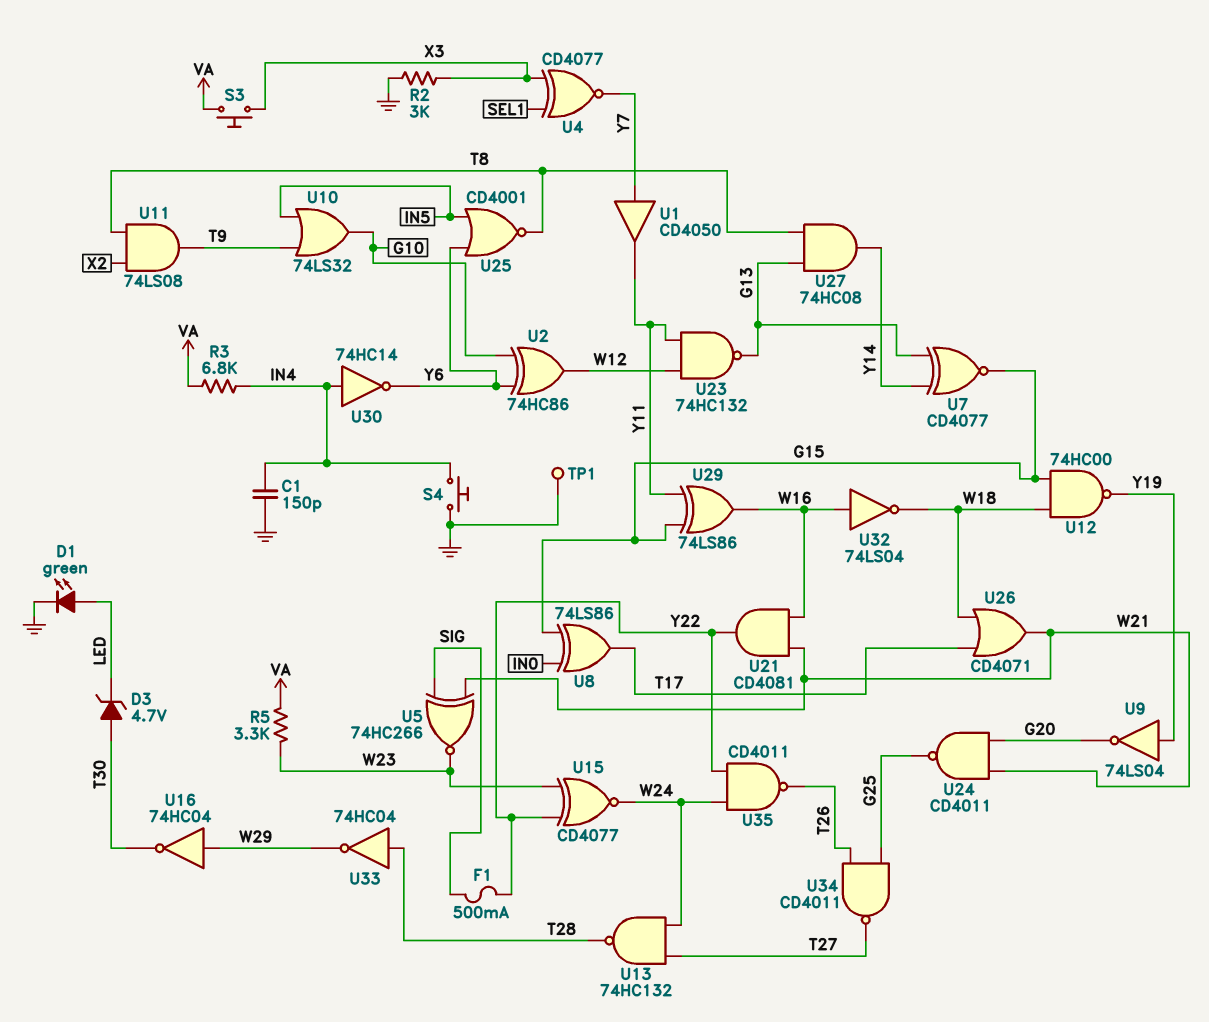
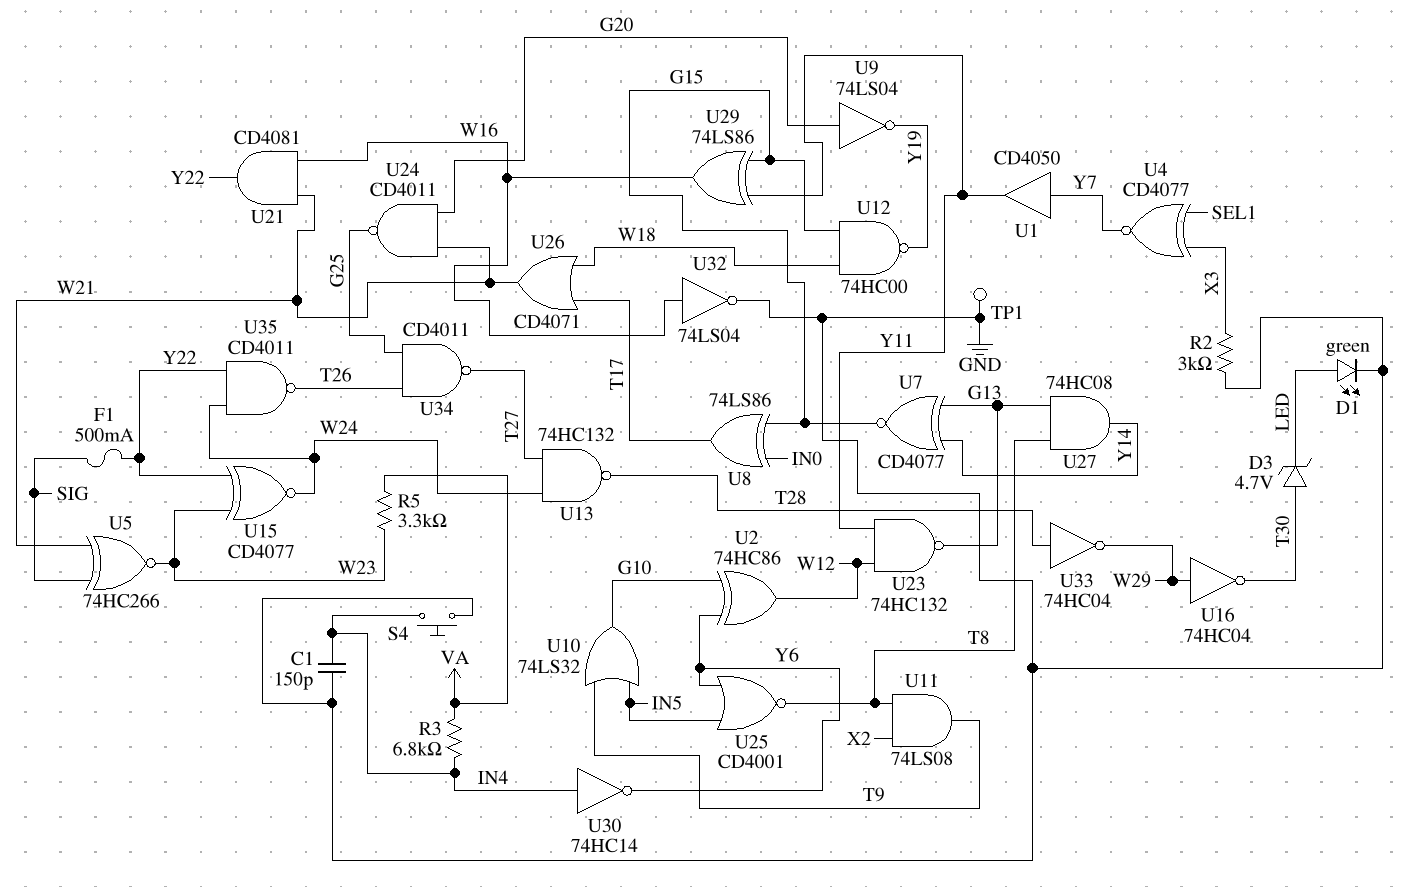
S3: button (VA, X3) -> none
U9: NOT 74LS04 (in Y19, out G20) -> NOT 74LS04 (in G20, out Y19)
U32: NOT 74LS04 (in W16, out W18) -> NOT 74LS04 (in W16, out GND)

